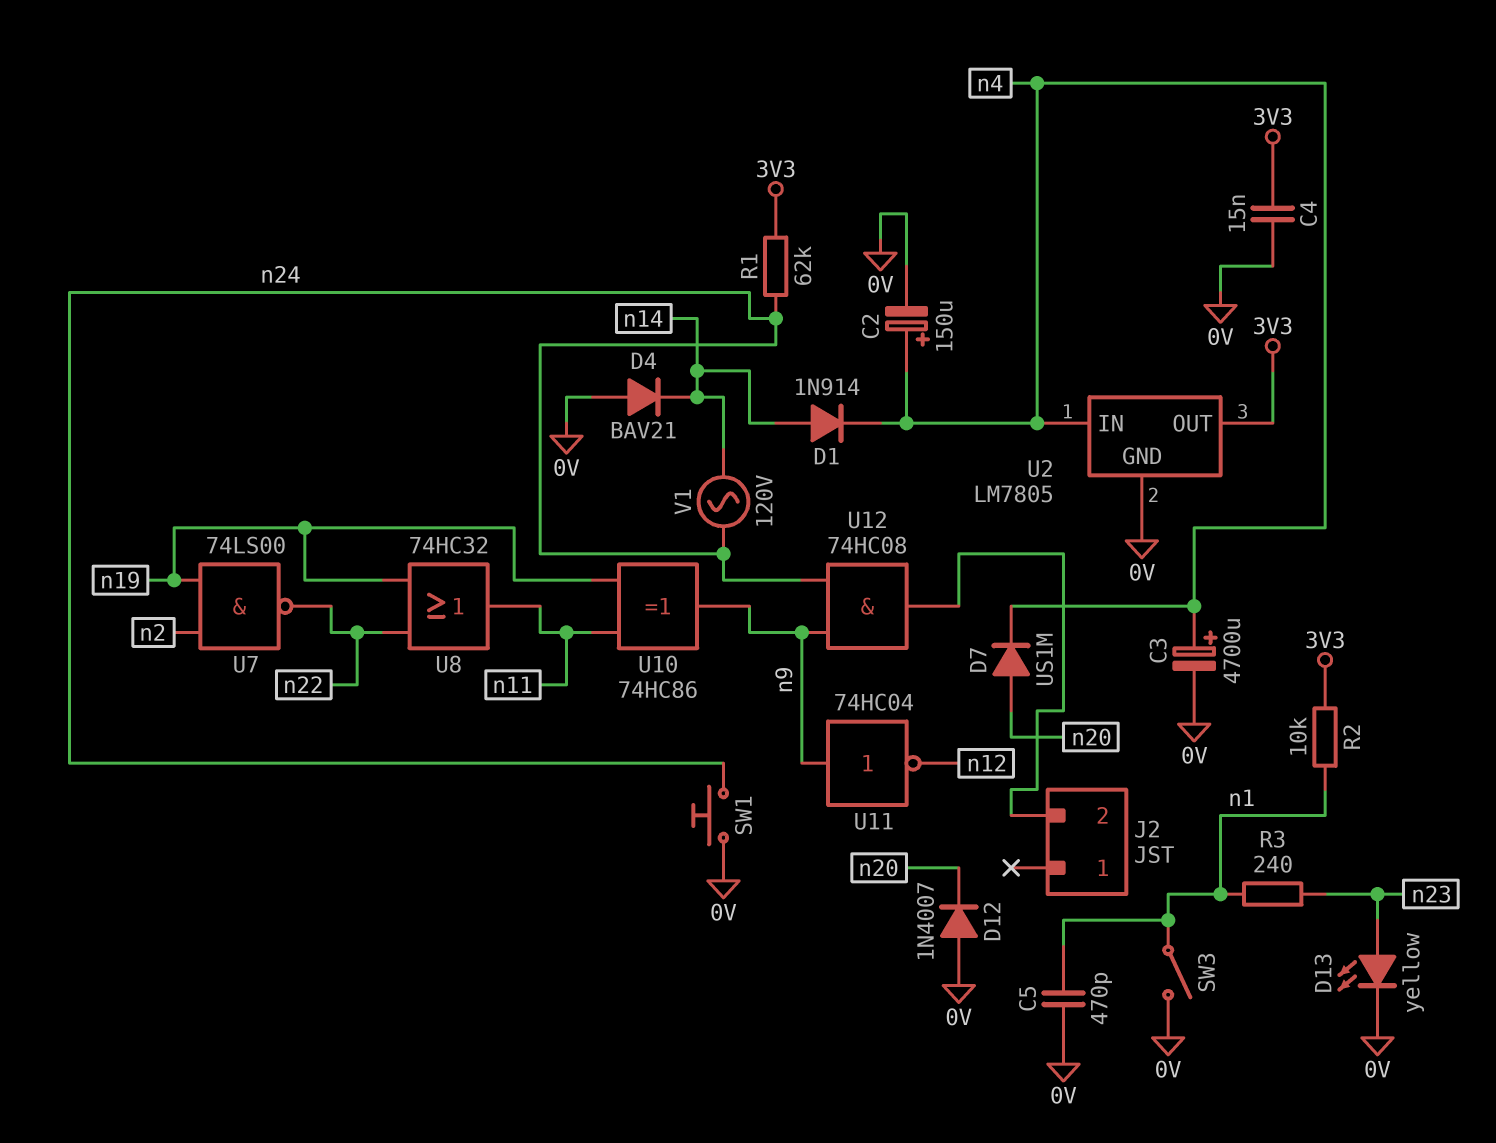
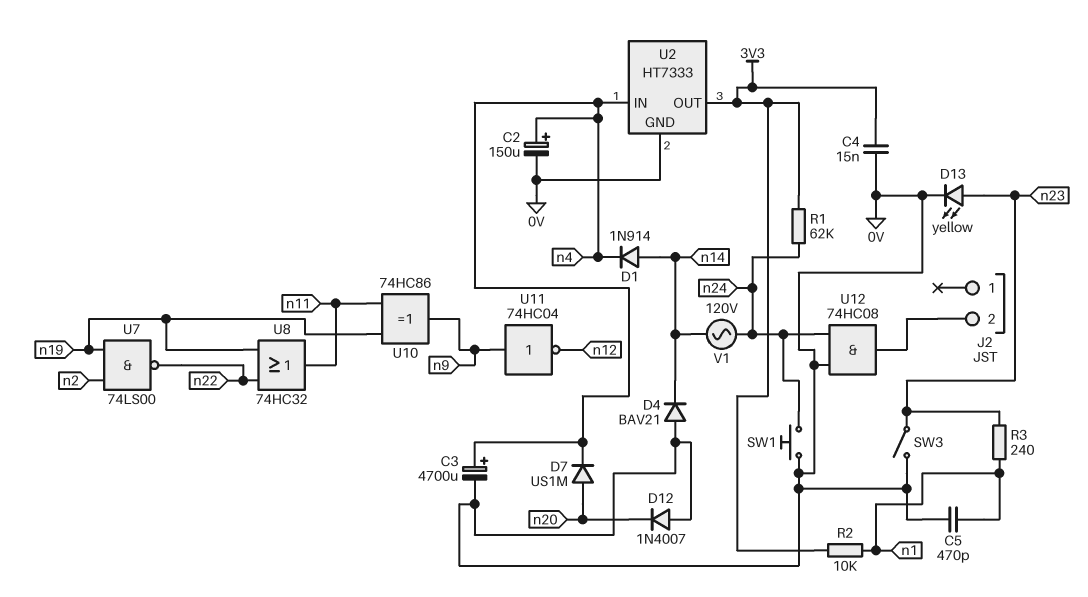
SW3: switch (0V, n1) -> switch (0V, n23)
U2: LM7805 -> HT7333
U12: AND 74HC08 (in n9, in n24, out J2/2) -> AND 74HC08 (in 0V, in n24, out J2/2)

